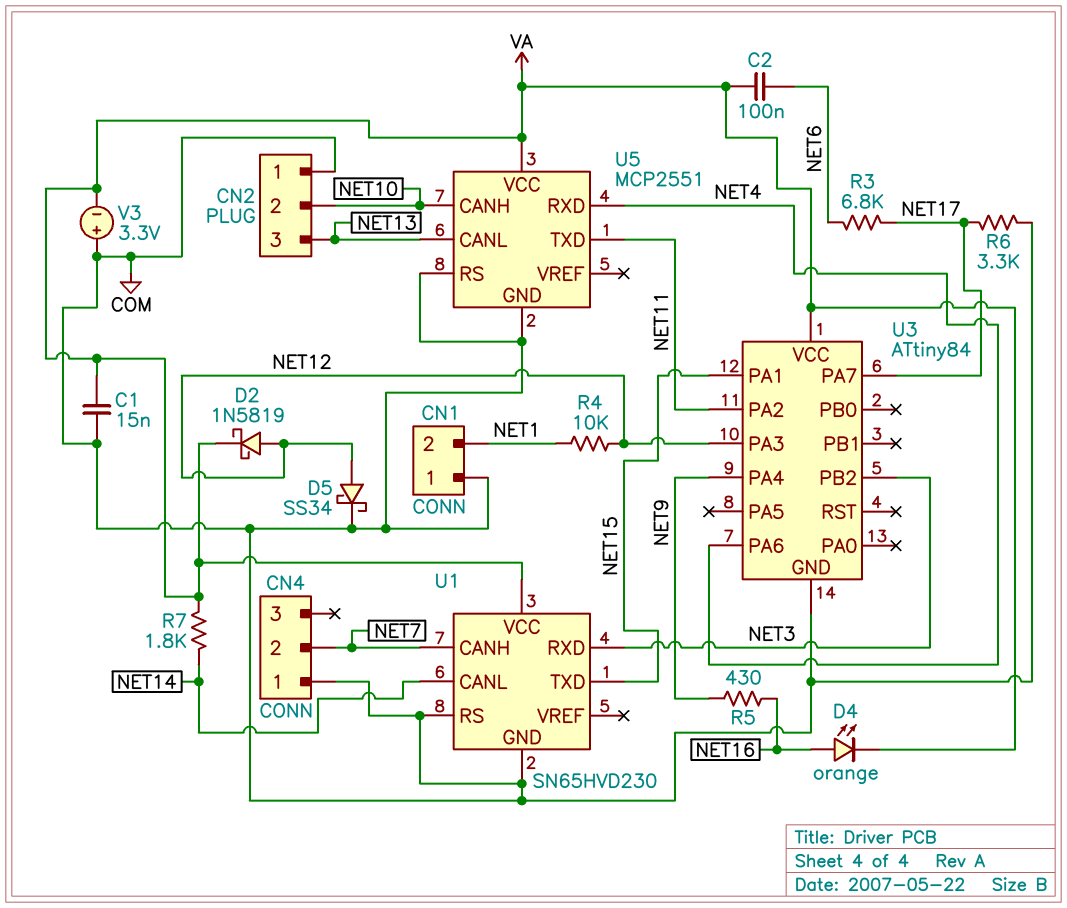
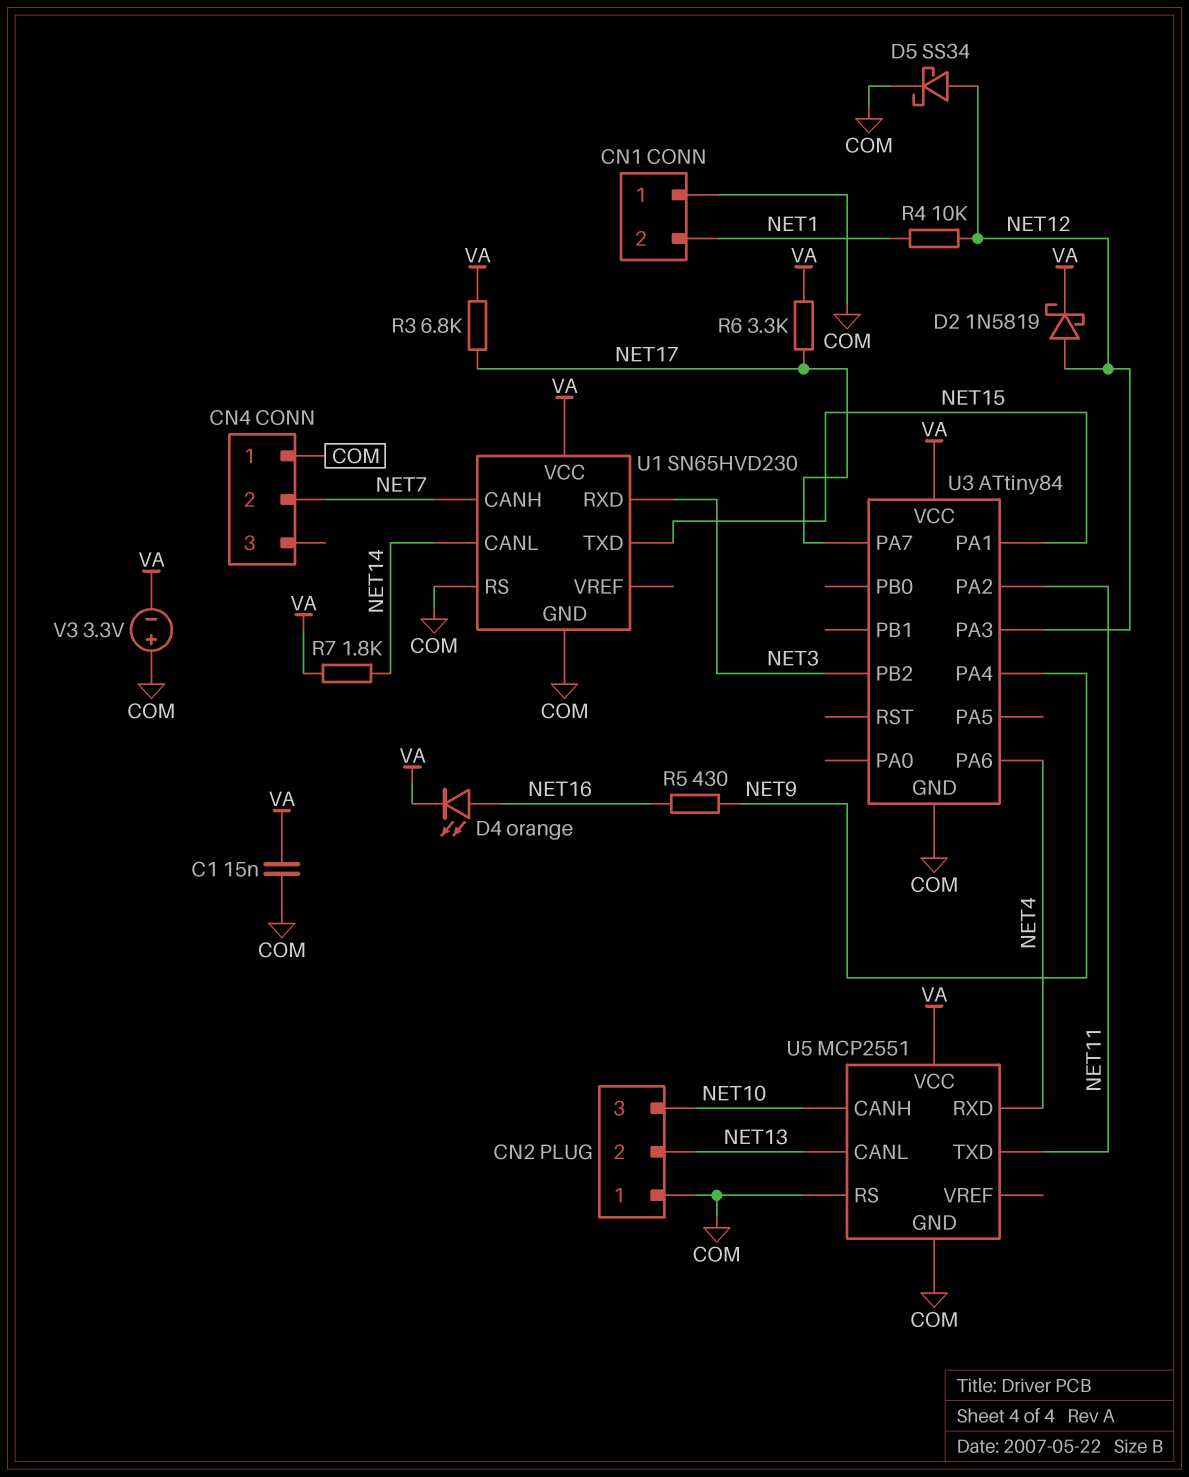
C2: 100nF (NET6, VA) -> none
CN2 pin 2: NET10 -> NET13
CN2 pin 3: NET13 -> NET10
R3: 6.8k (NET6, NET17) -> 6.8k (NET17, VA)
R6: 3.3k (COM, NET17) -> 3.3k (NET17, VA)

